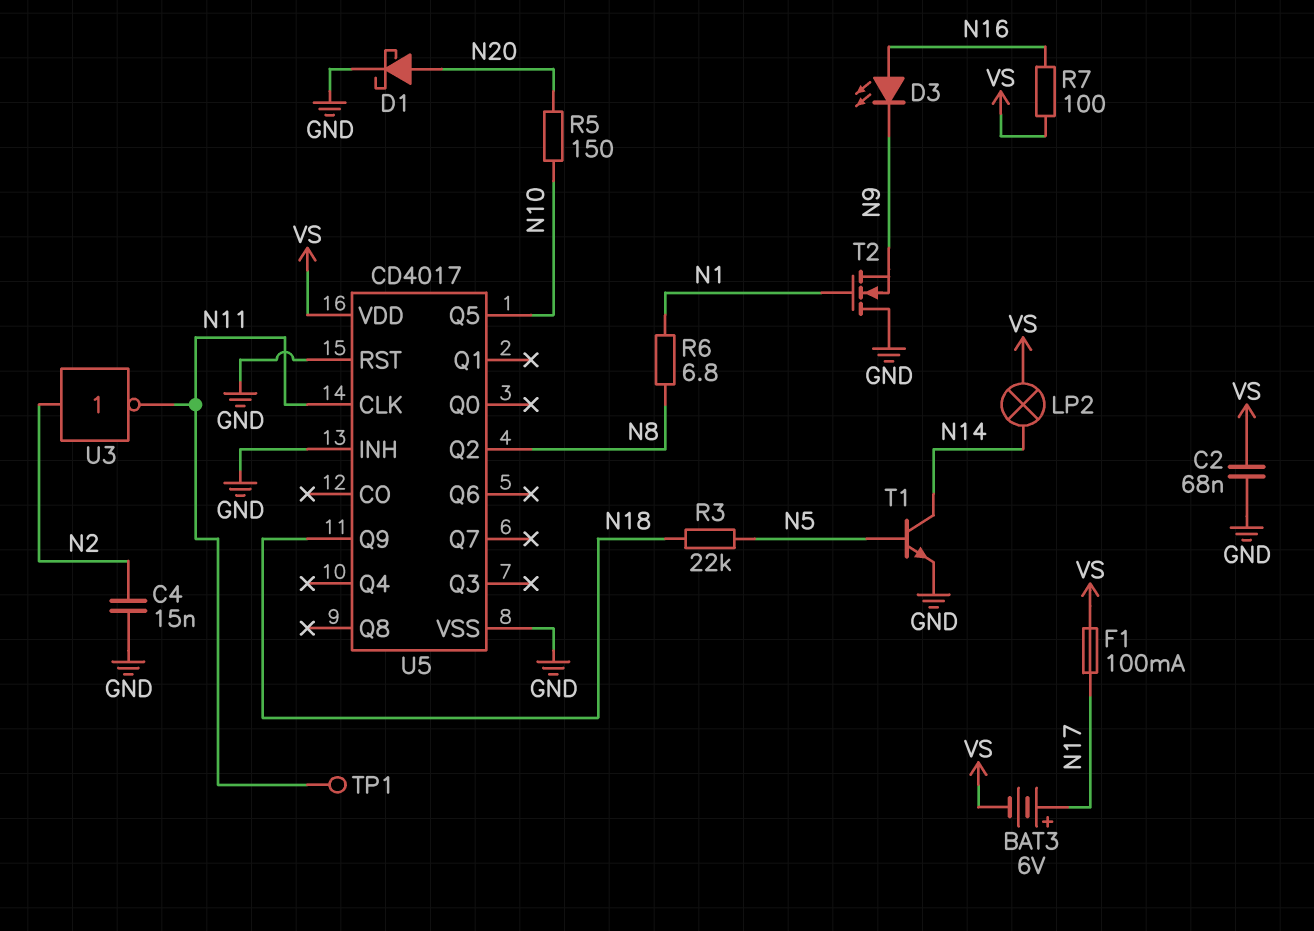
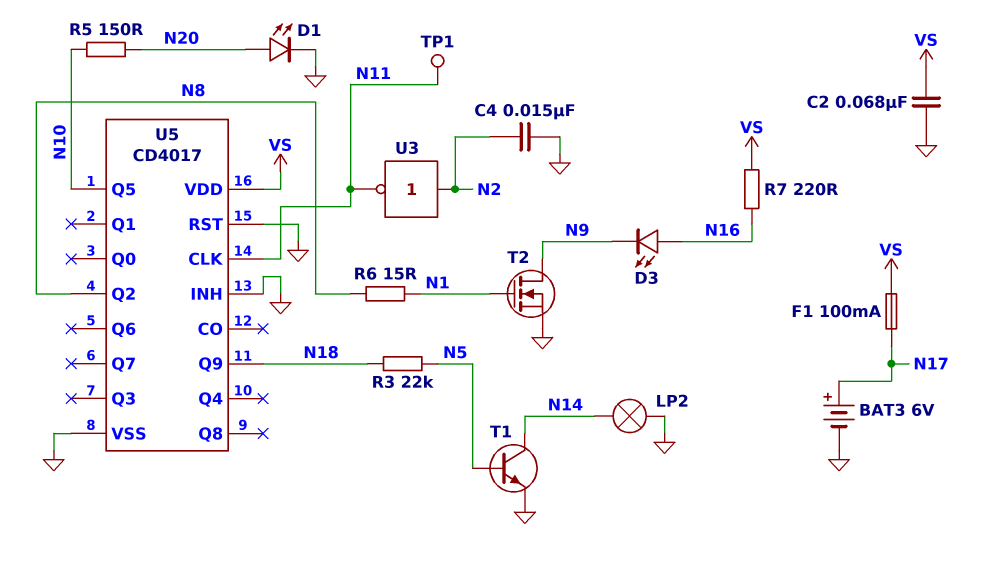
BAT3: 6V (plus N17, minus VS) -> 6V (plus N17, minus GND)
D1: schottky (A N20, K GND) -> LED (A N20, K GND)
LP2: lamp (N14, VS) -> lamp (GND, N14)
R6: 6.8 (N1, N8) -> 15 (N1, N8)
R7: 100 (N16, VS) -> 220 (N16, VS)
T2: NMOS (G N1, D GND, S N9) -> NMOS (G N1, D N9, S GND)

